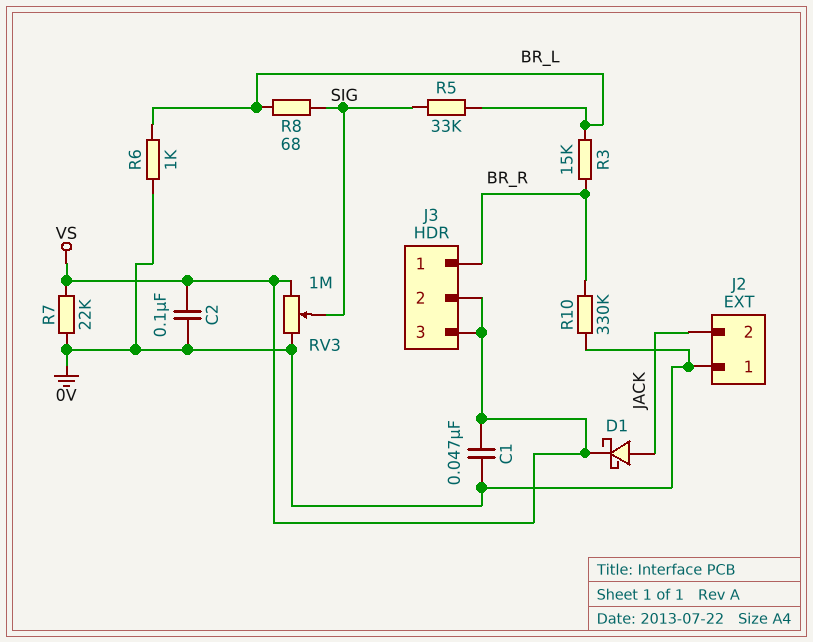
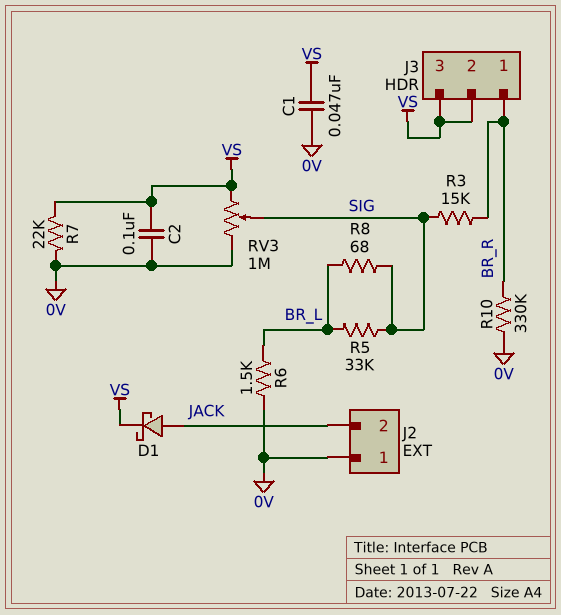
R3: 15k (BR_L, BR_R) -> 15k (BR_R, SIG)
R6: 1k (0V, BR_L) -> 1.5k (0V, BR_L)

